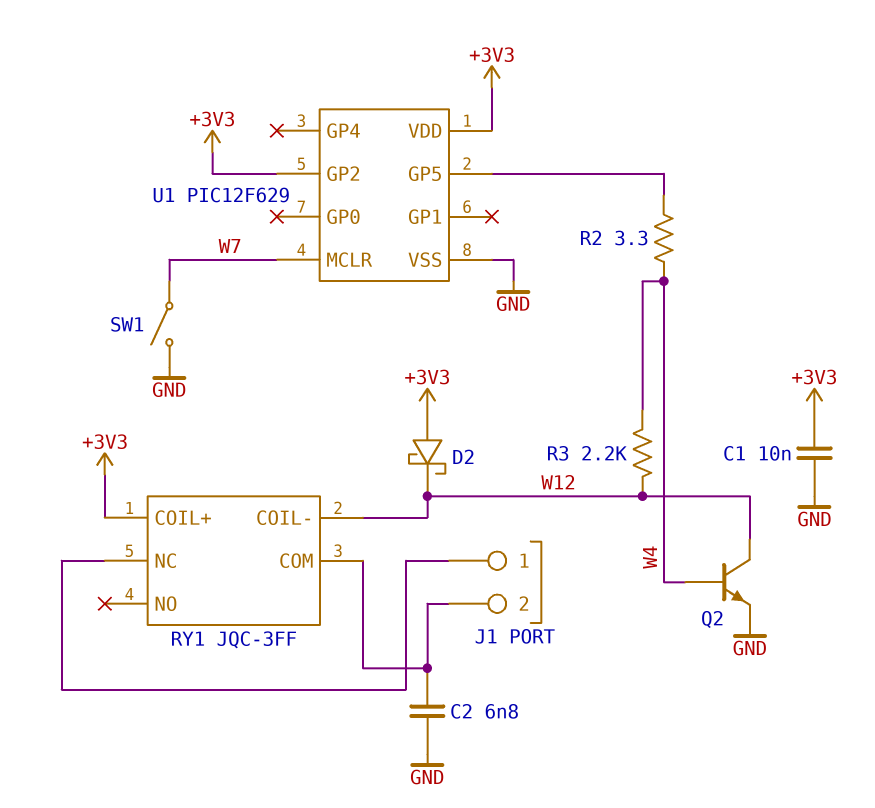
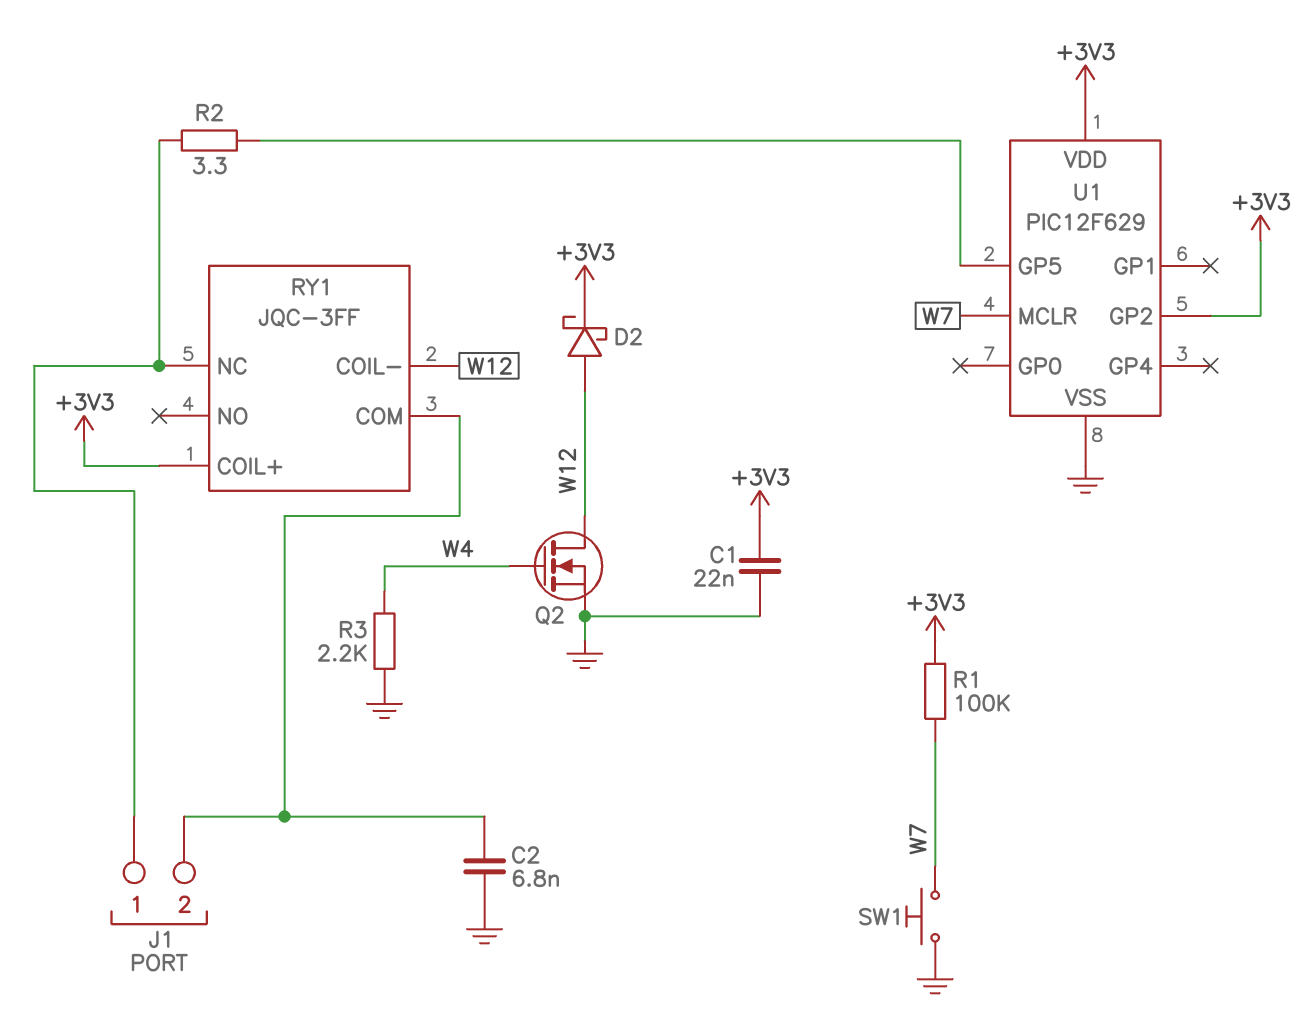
C1: 10nF (+3V3, GND) -> 22nF (+3V3, GND)
D2: schottky (A +3V3, K W12) -> schottky (A W12, K +3V3)
Q2: NPN (B W4, C W12, E GND) -> NMOS (G W4, D W12, S GND)
R1: none -> 100k (+3V3, W7)
R2: 3.3 (U1/GP5, W4) -> 3.3 (J1/1, U1/GP5)
R3: 2.2k (W4, W12) -> 2.2k (GND, W4)
SW1: switch (GND, W7) -> button (GND, W7)

